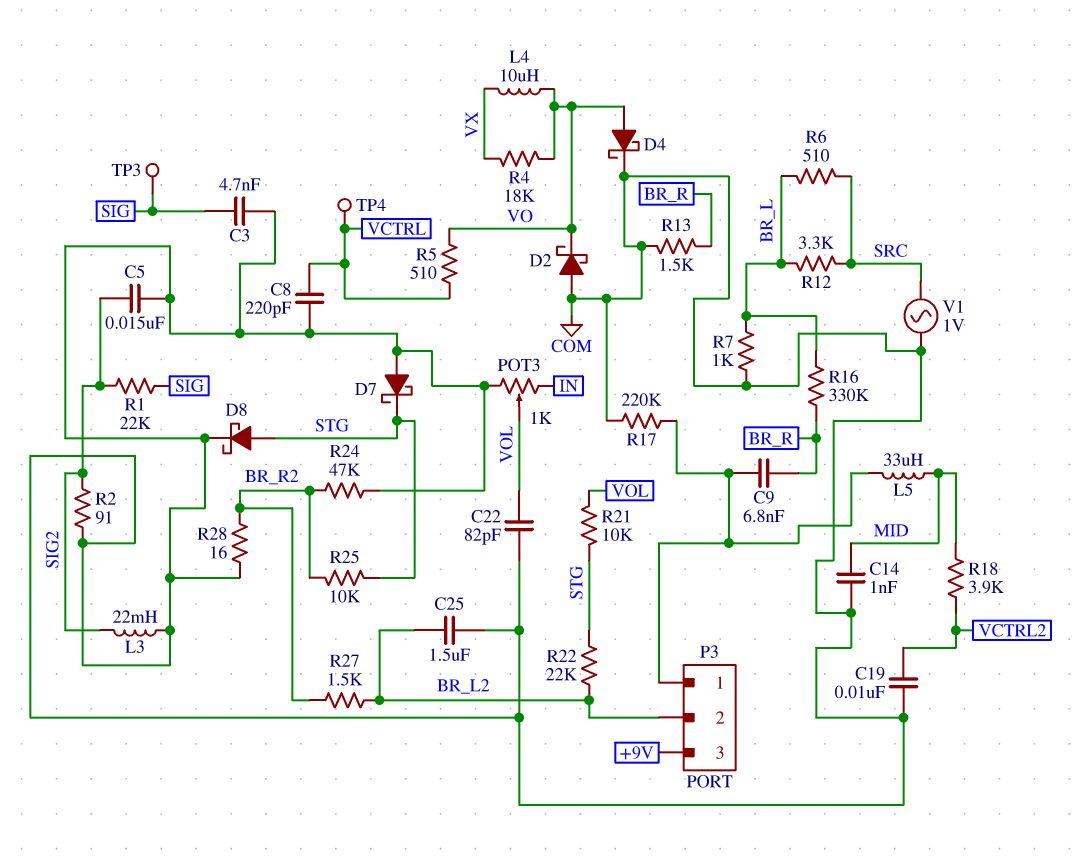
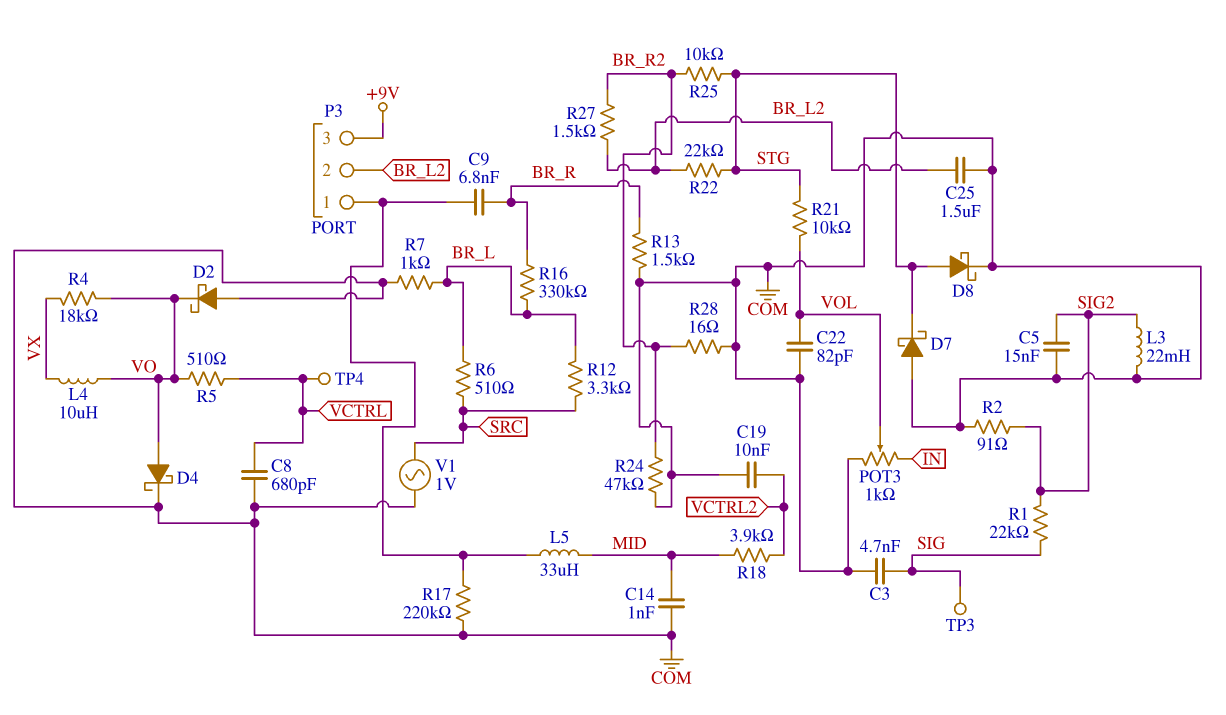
C8: 220pF (COM, VCTRL) -> 680pF (COM, VCTRL)

